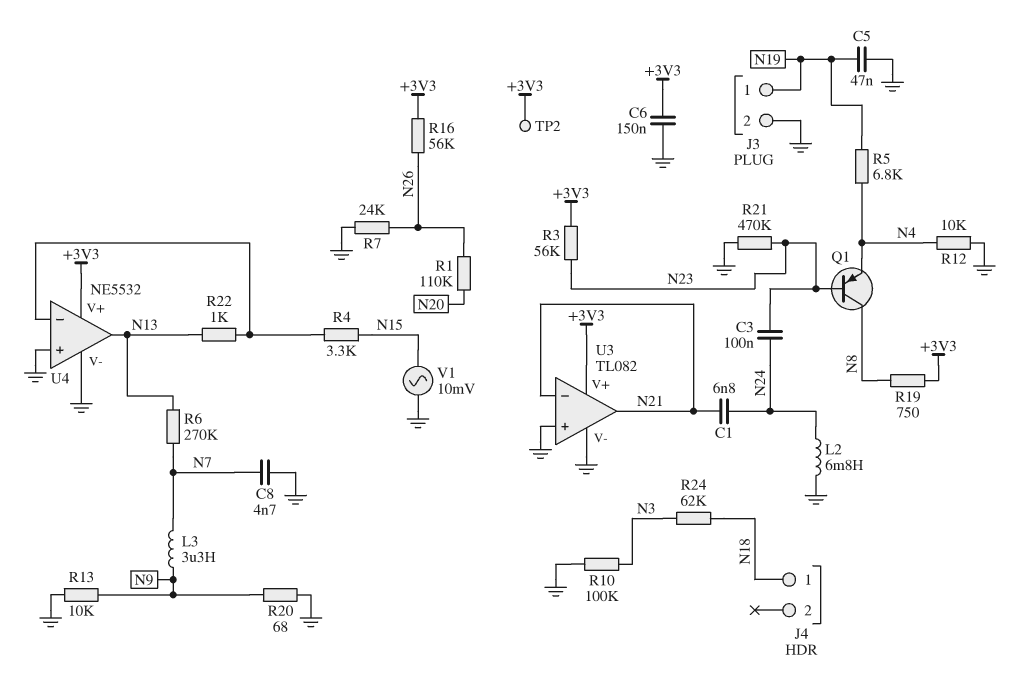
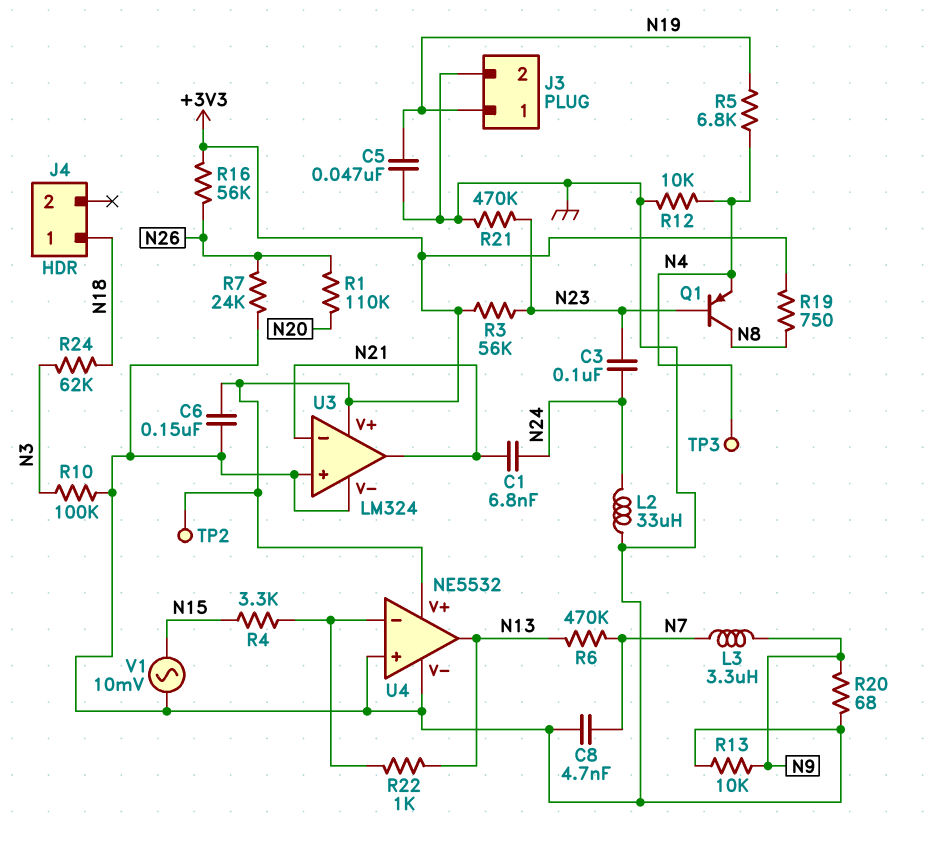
L2: 6.8mH (GND, N24) -> 33uH (GND, N24)
R6: 270k (N7, N13) -> 470k (N7, N13)
TP3: none -> test point (N4)
U3: TL082 -> LM324

